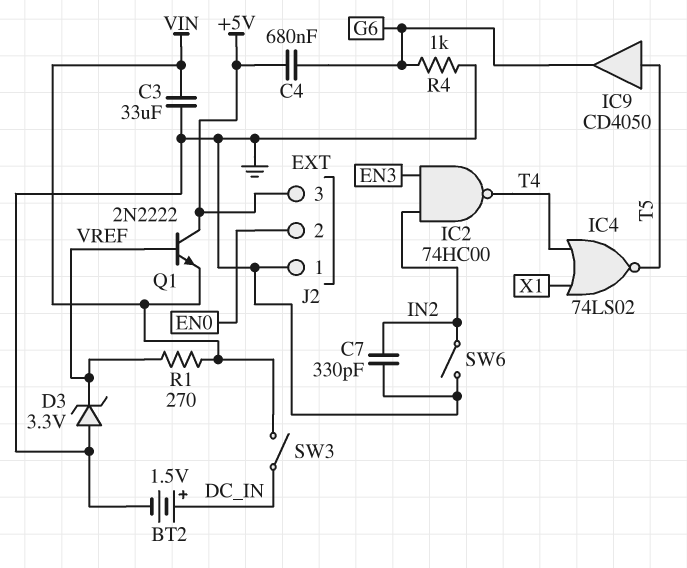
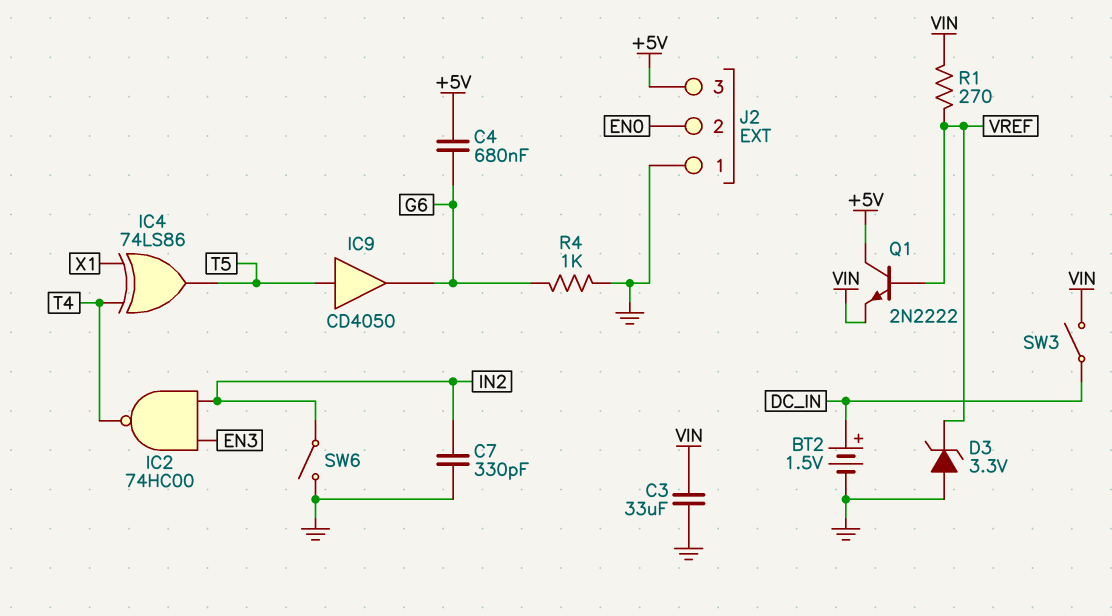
IC4: NOR 74LS02 (in T4, in X1, out T5) -> XOR 74LS86 (in T4, in X1, out T5)

